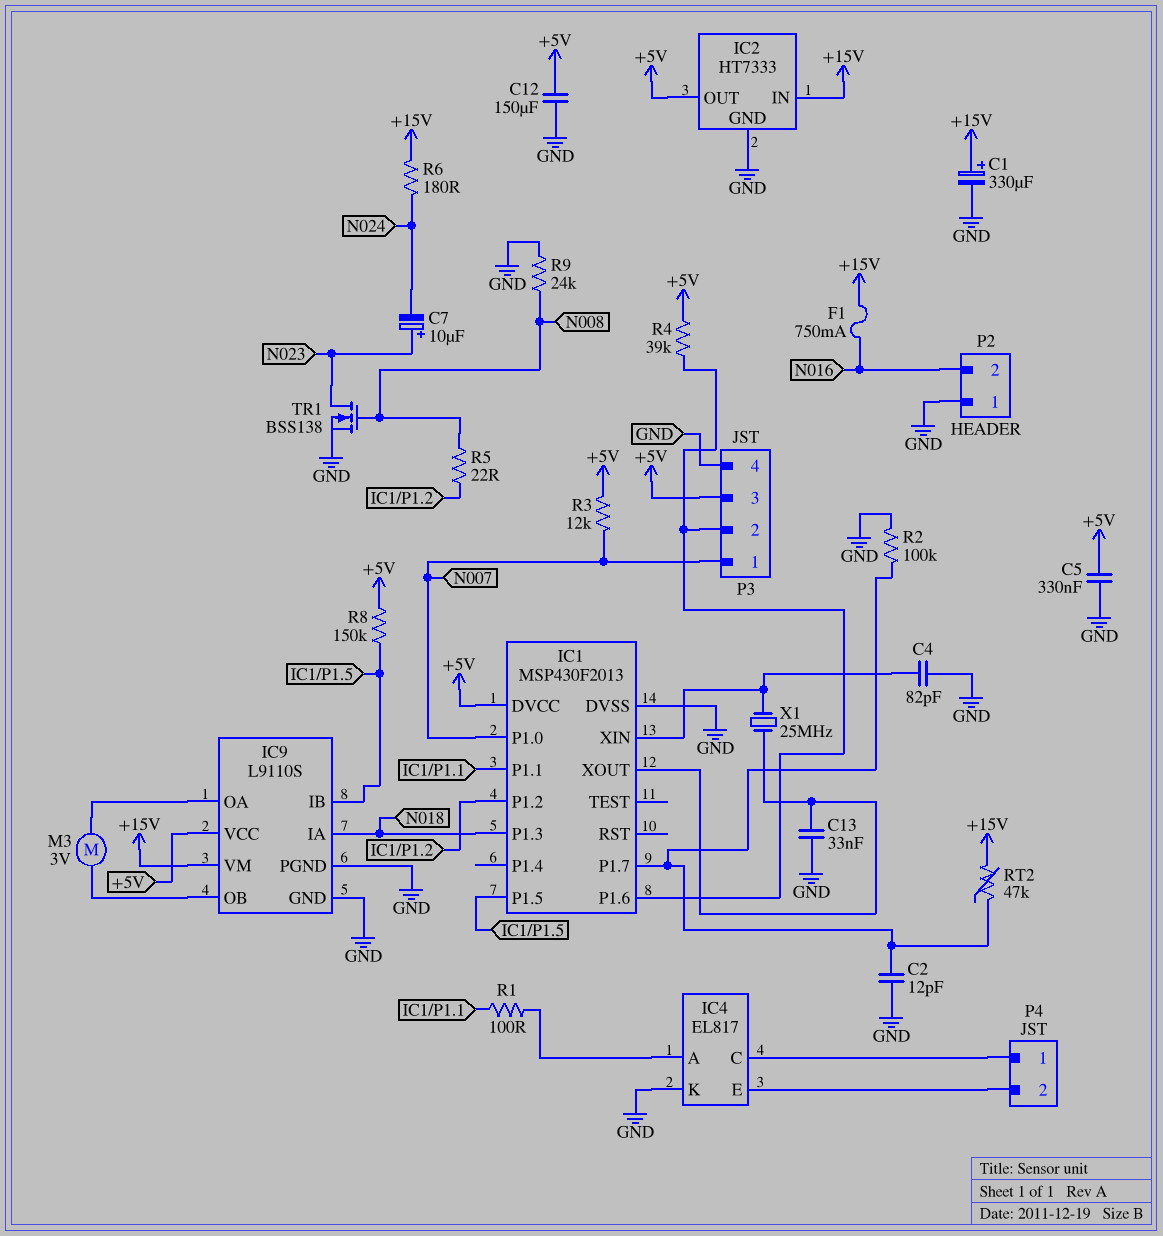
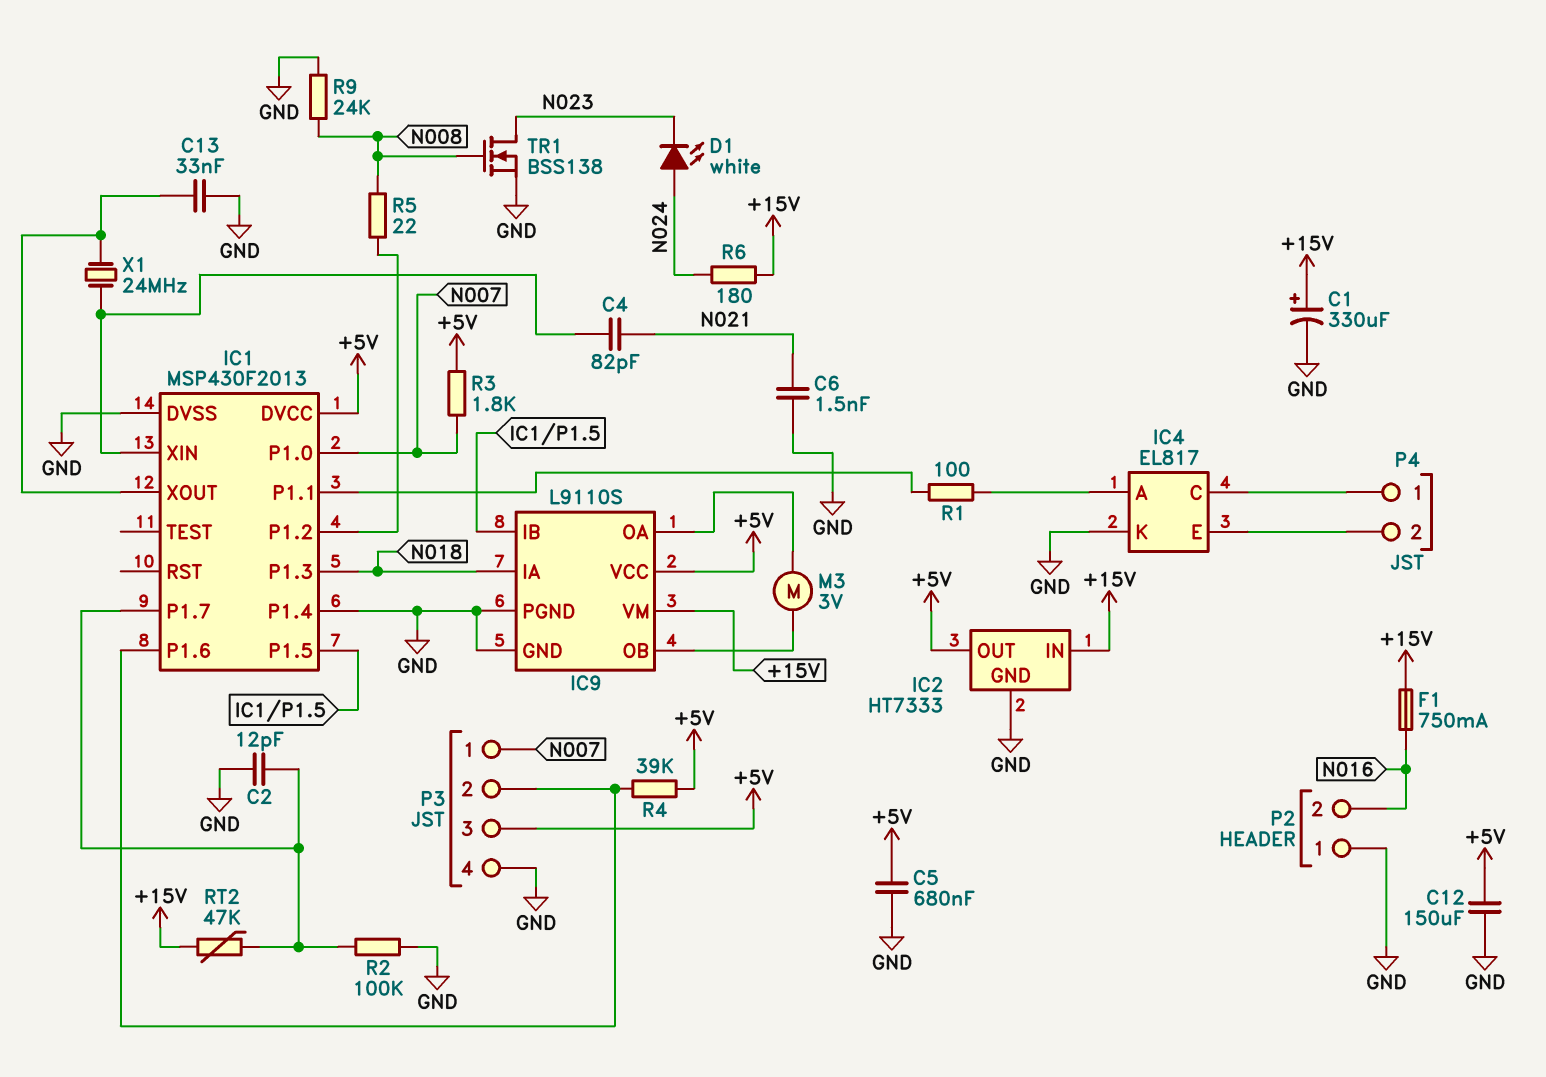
C4: 82pF (GND, IC1/XIN) -> 82pF (IC1/XIN, N021)
C5: 330nF (+5V, GND) -> 680nF (+5V, GND)
C6: none -> 1.5nF (GND, N021)
C7: 10uF (plus N023, minus N024) -> none
D1: none -> LED white (A N024, K N023)
IC1 pin P1.4: none -> GND
R3: 12k (+5V, N007) -> 1.8k (+5V, N007)
R8: 150k (+5V, IC1/P1.5) -> none
X1: 25MHz (IC1/XIN, IC1/XOUT) -> 24MHz (IC1/XIN, IC1/XOUT)

